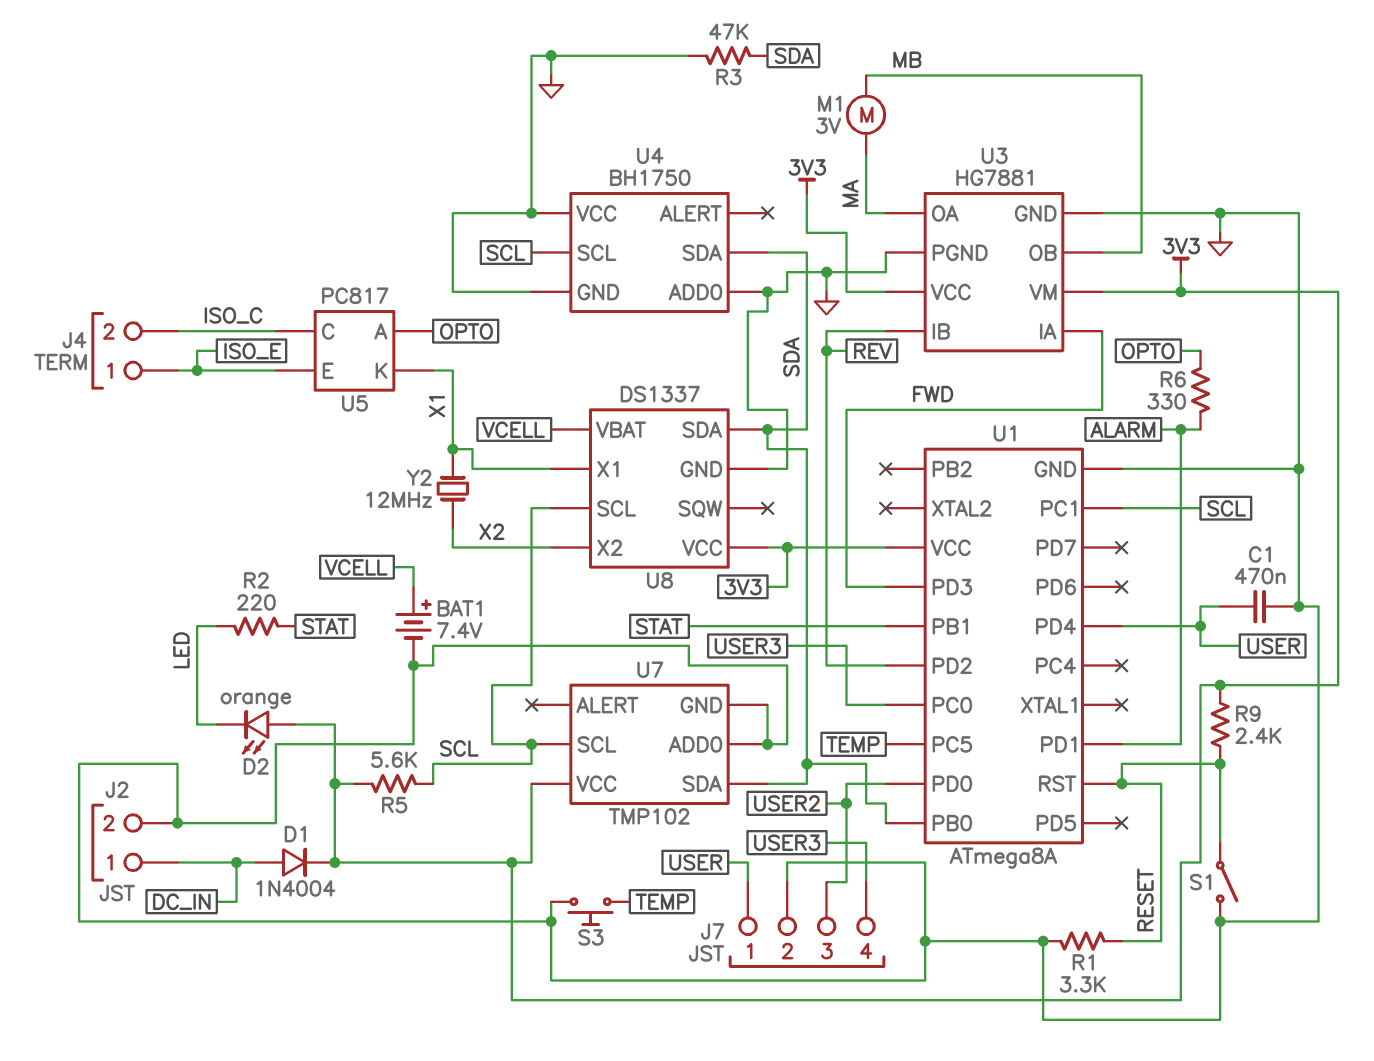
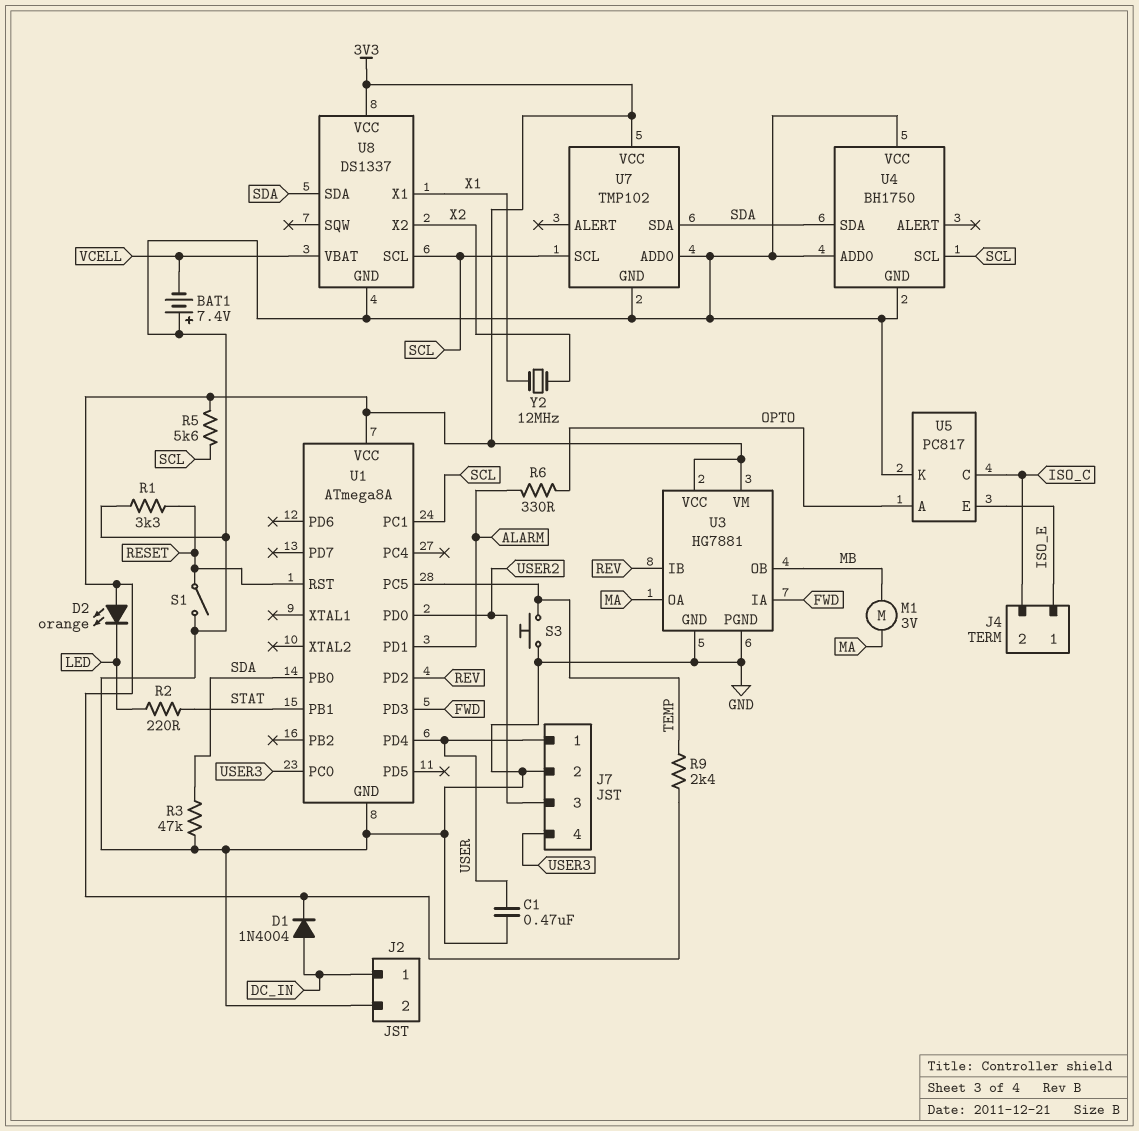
BAT1: 7.4V (plus VCELL, minus GND) -> 7.4V (plus GND, minus VCELL)
R9: 2.4k (3V3, RESET) -> 2.4k (3V3, TEMP)
U5 pin K: X1 -> GND

